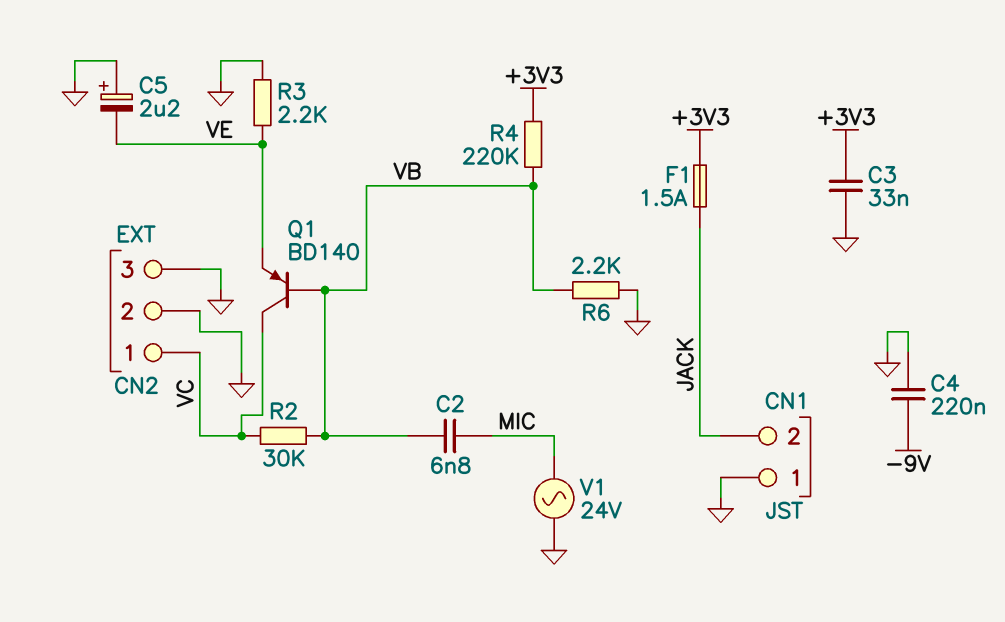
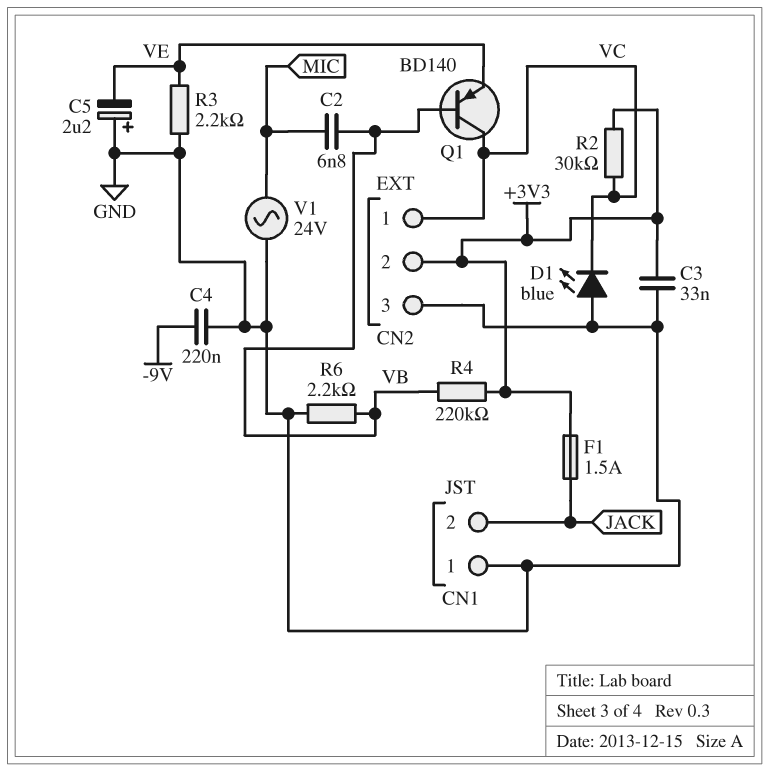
CN2 pin 2: GND -> +3V3
D1: none -> LED blue (A GND, K VC)
R2: 30k (VB, VC) -> 30k (+3V3, VC)

